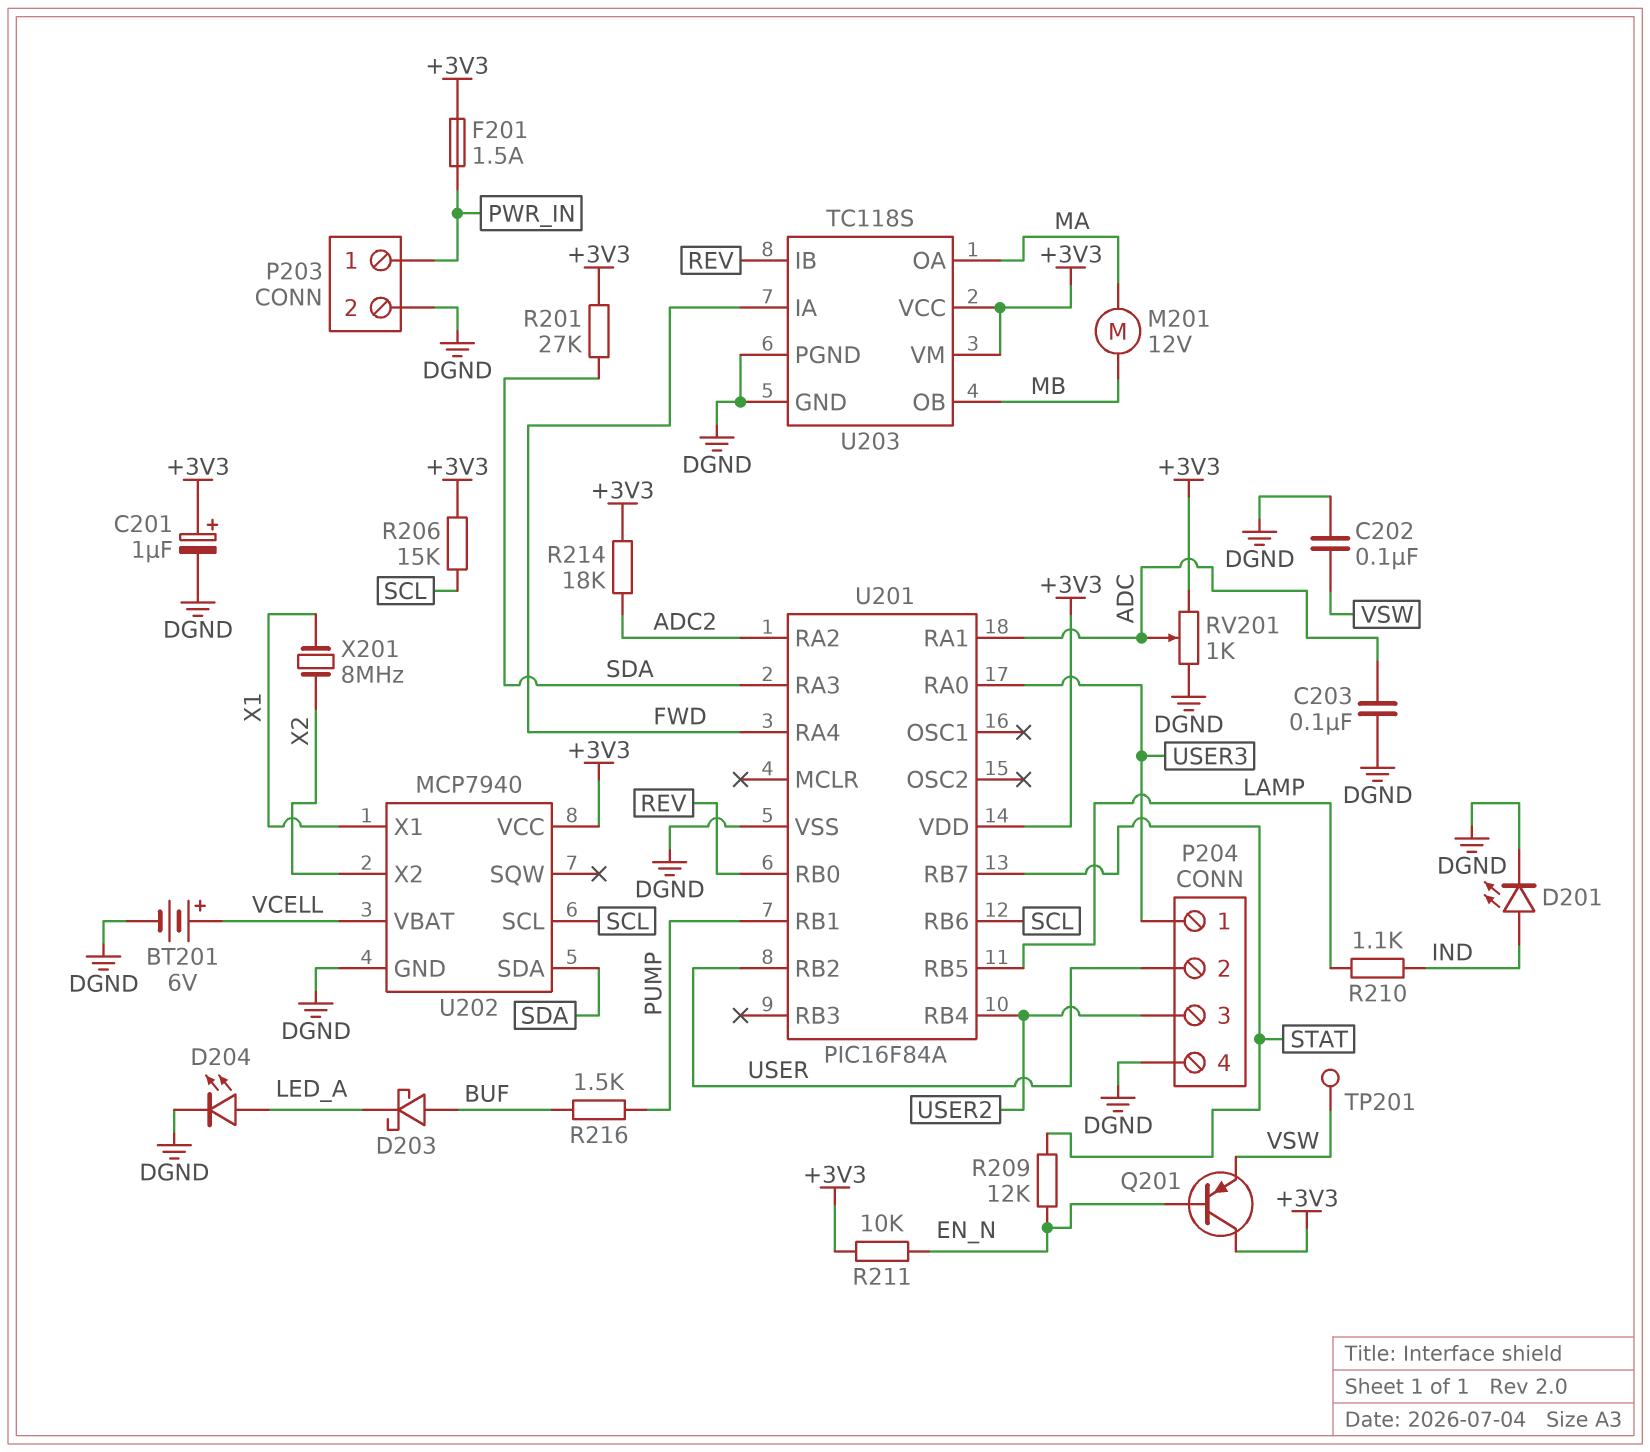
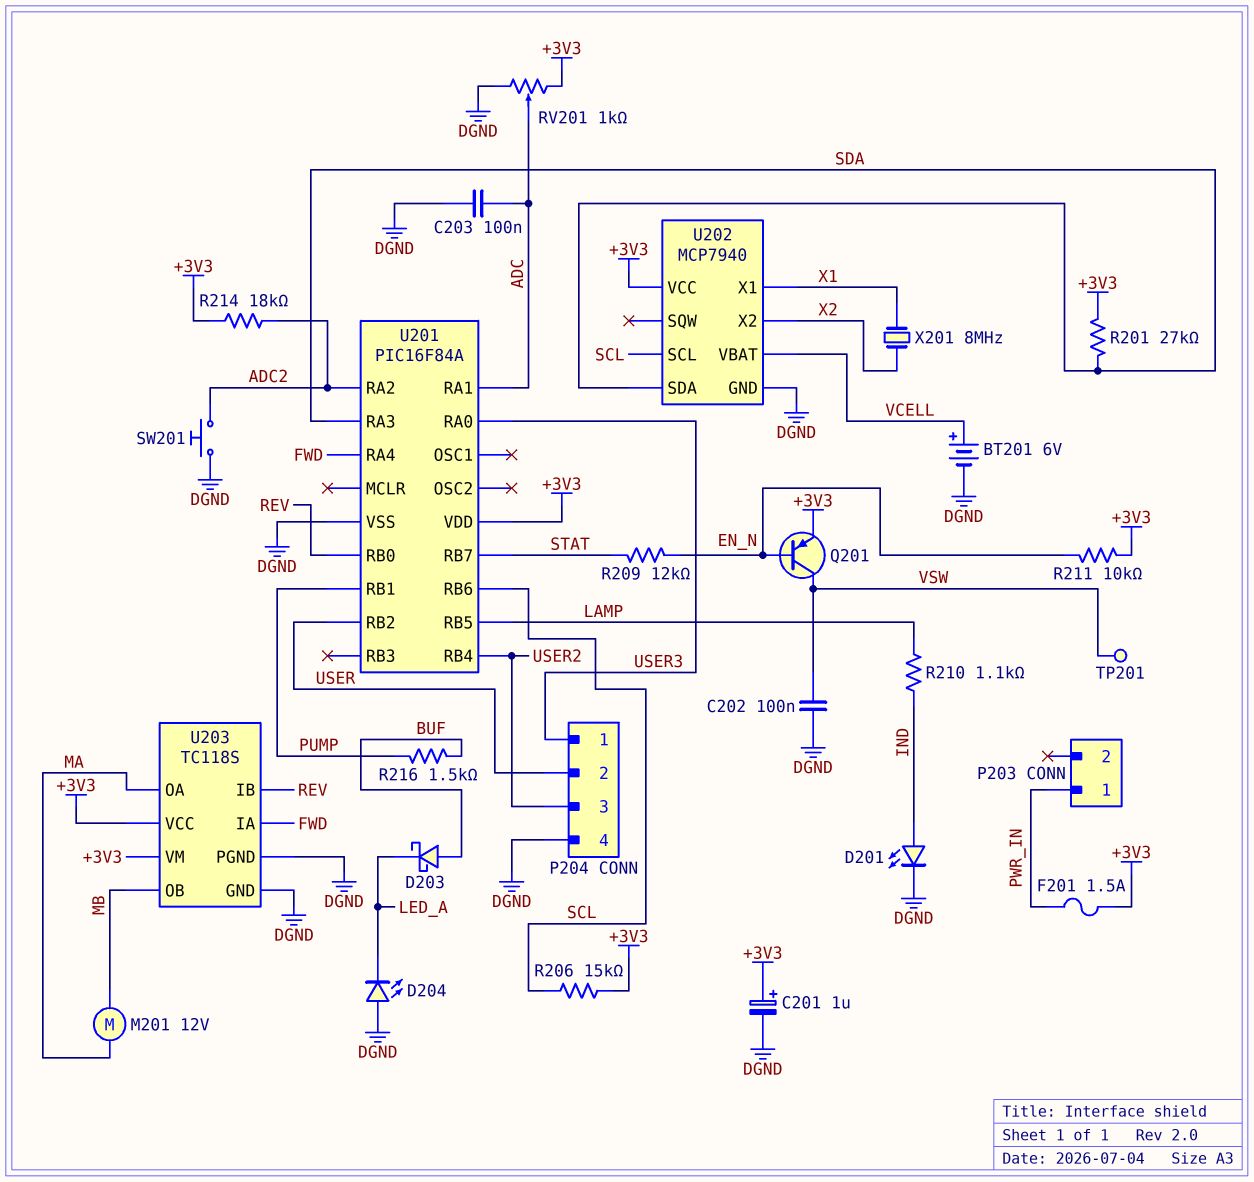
D204: LED (A LED_A, K DGND) -> LED (A DGND, K LED_A)
P203 pin 2: DGND -> none
Q201: PNP (B EN_N, C +3V3, E VSW) -> PNP (B EN_N, C VSW, E +3V3)
SW201: none -> button (ADC2, DGND)

